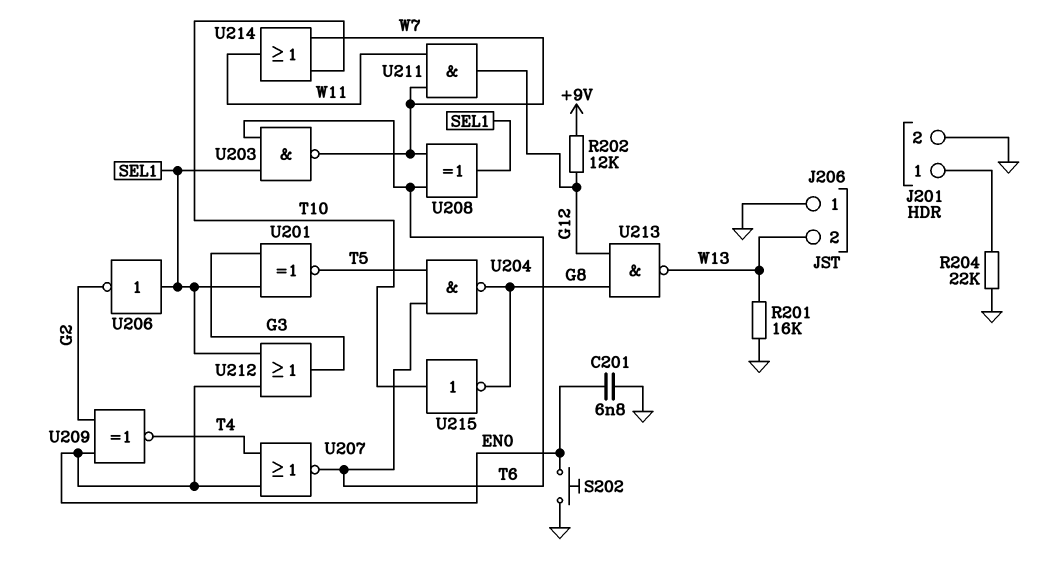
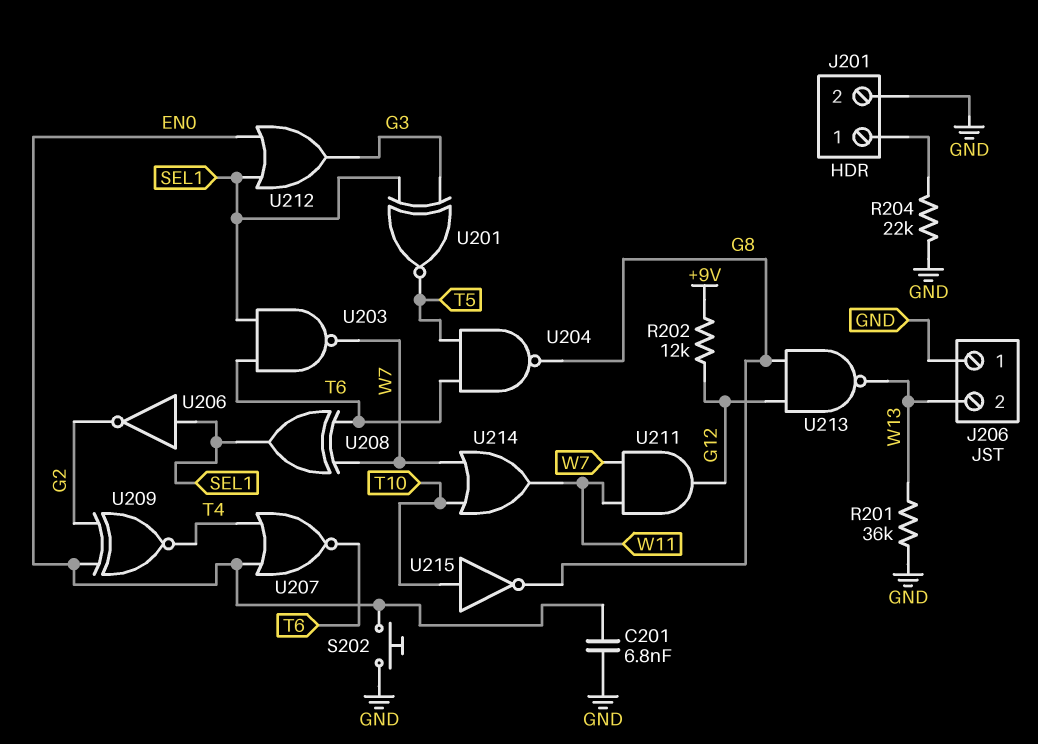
R201: 16k (GND, W13) -> 36k (GND, W13)

